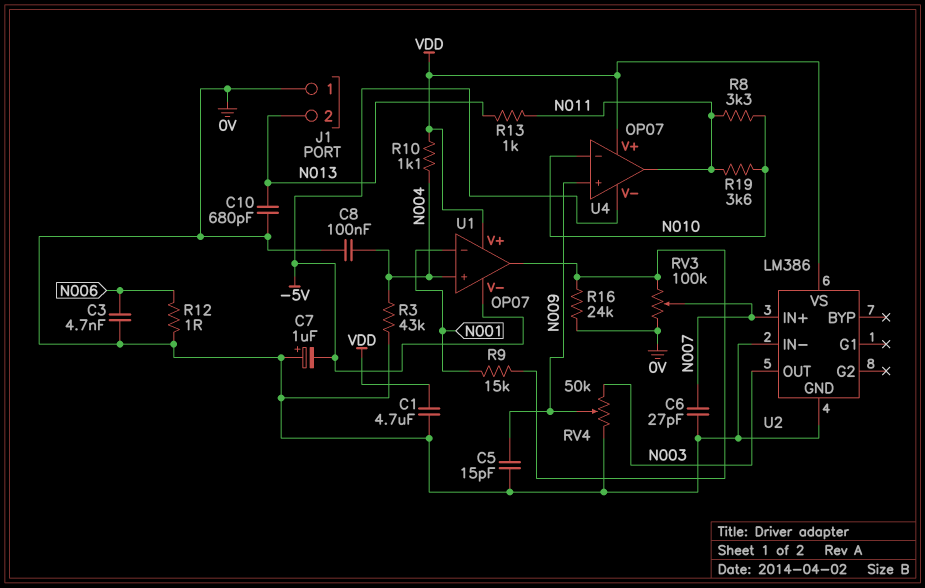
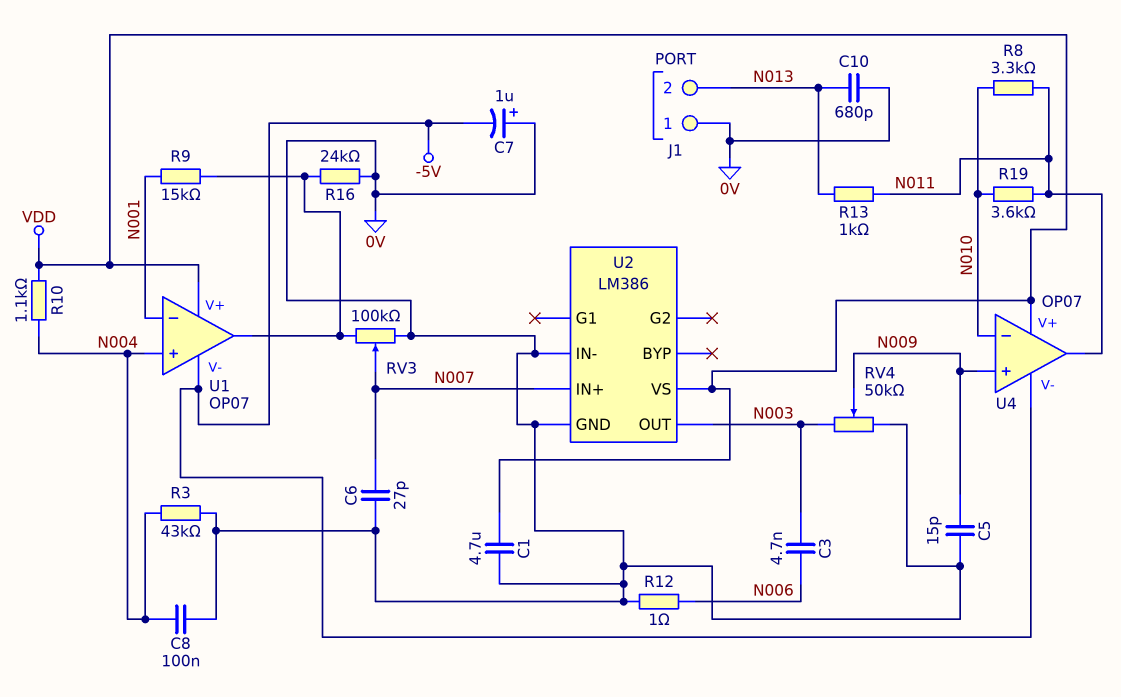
C3: 4.7nF (0V, N006) -> 4.7nF (N003, N006)

